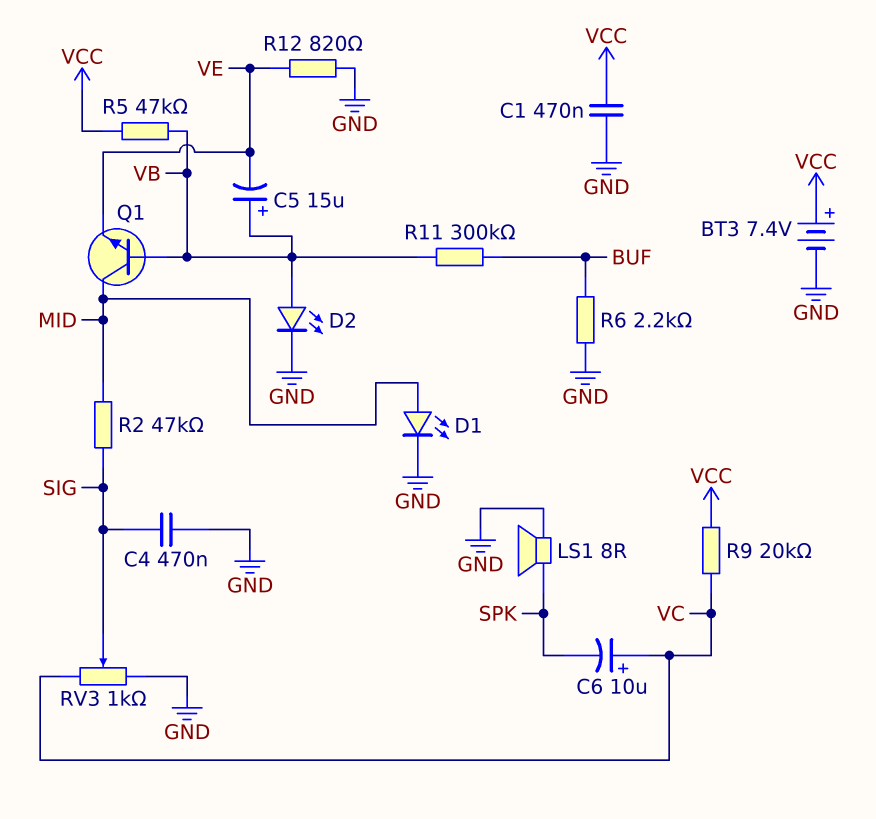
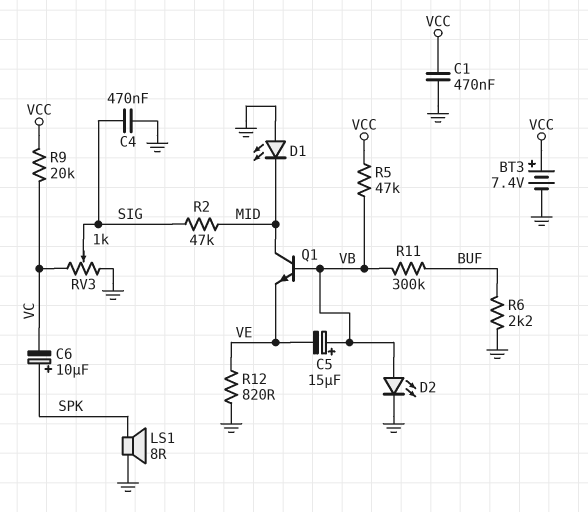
C6: 10uF (plus VC, minus SPK) -> 10uF (plus SPK, minus VC)
D1: LED (A MID, K GND) -> LED (A GND, K MID)

